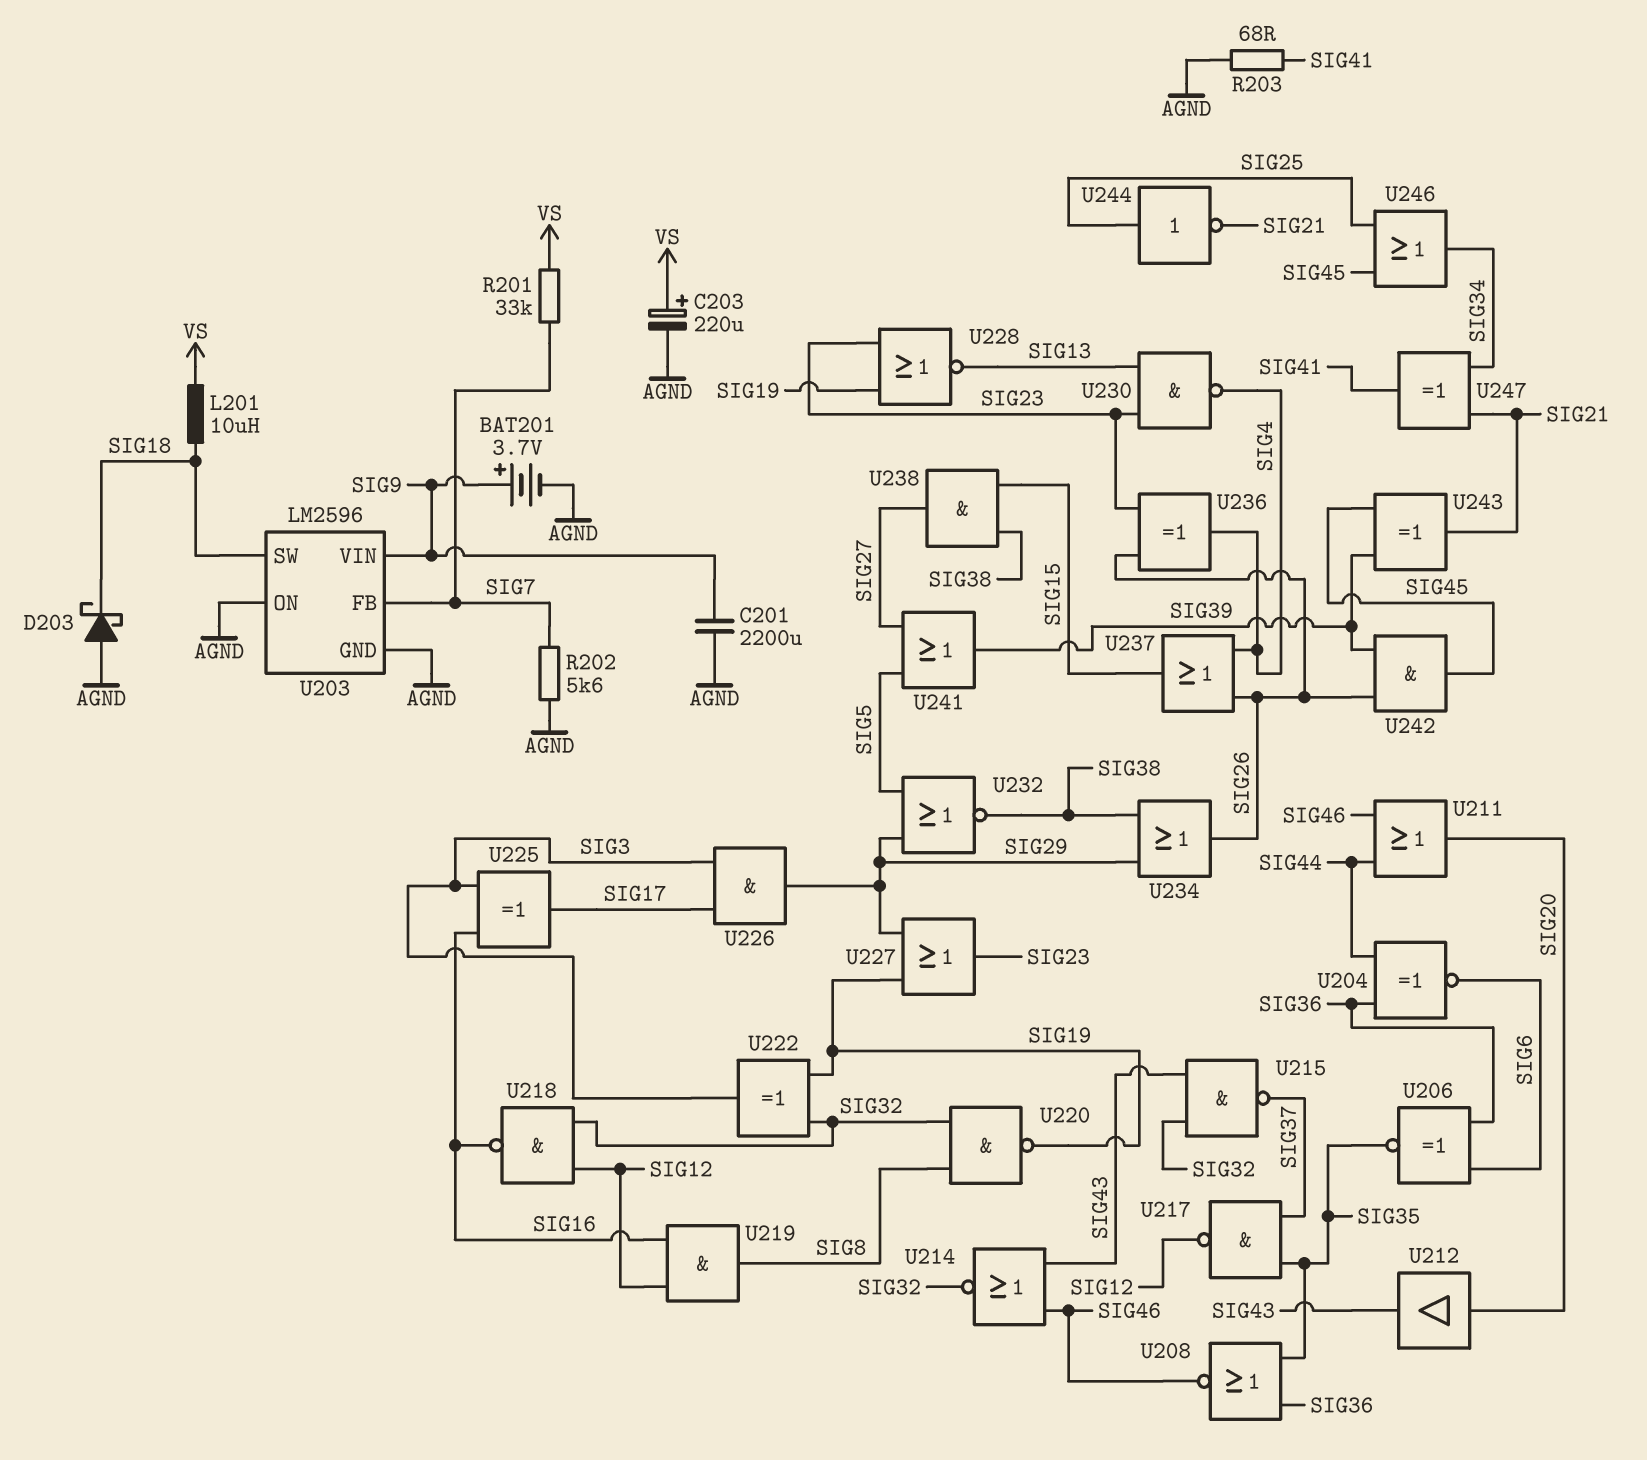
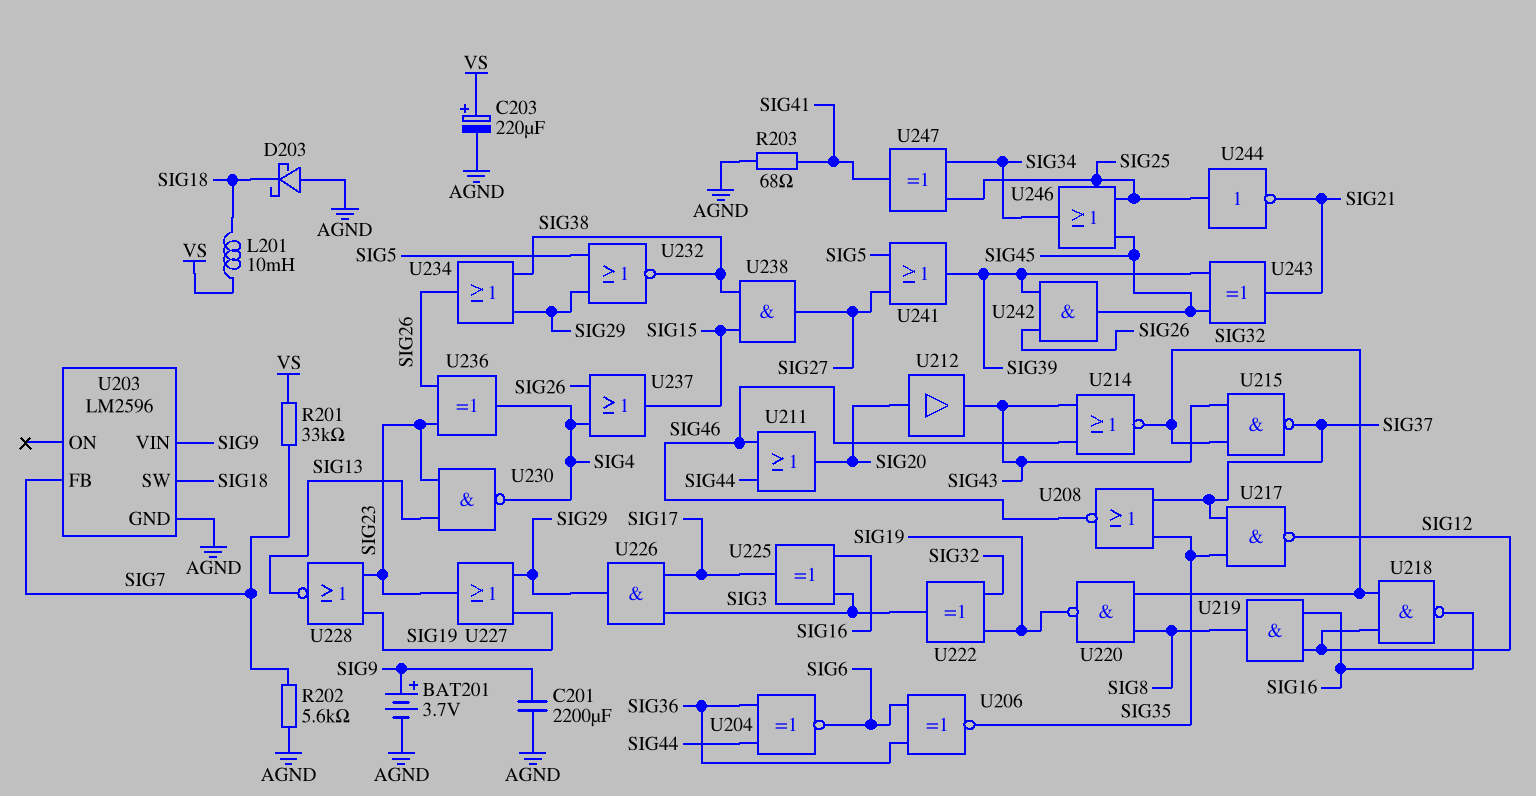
L201: 10uH (SIG18, VS) -> 10mH (SIG18, VS)
U203 pin ON: AGND -> none
U208: NOR (in SIG35, in SIG36, out SIG46) -> NOR (in SIG35, in SIG37, out SIG46)
U247: XOR (in SIG21, in SIG34, out SIG41) -> XOR (in SIG25, in SIG34, out SIG41)

